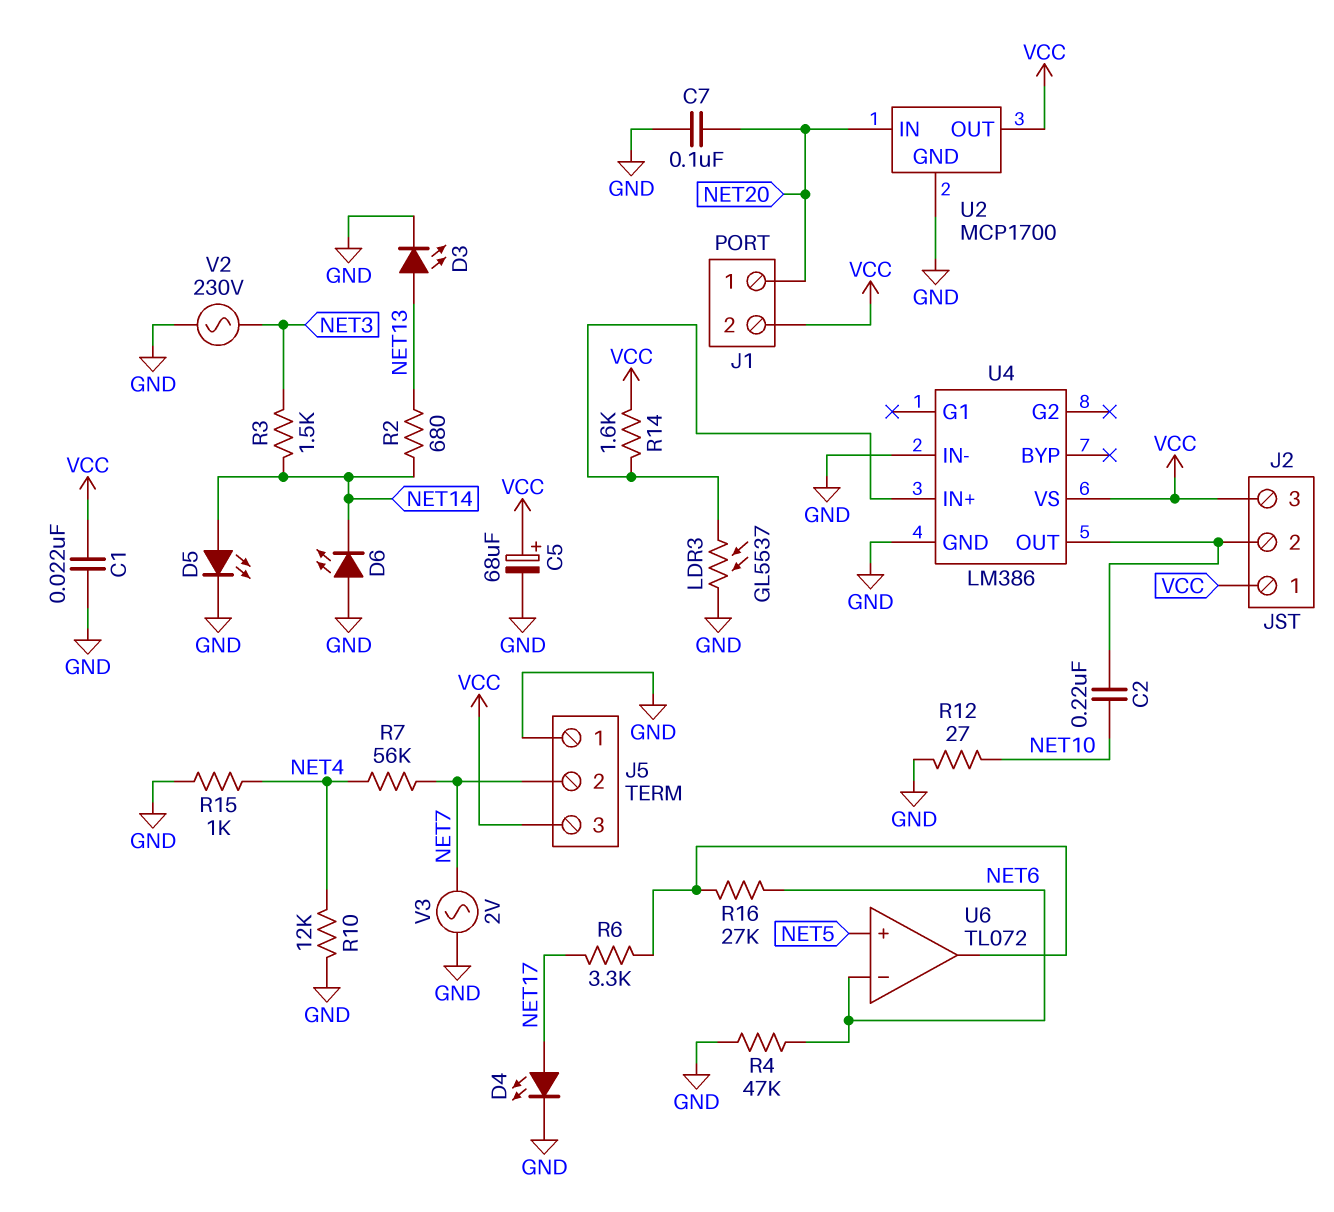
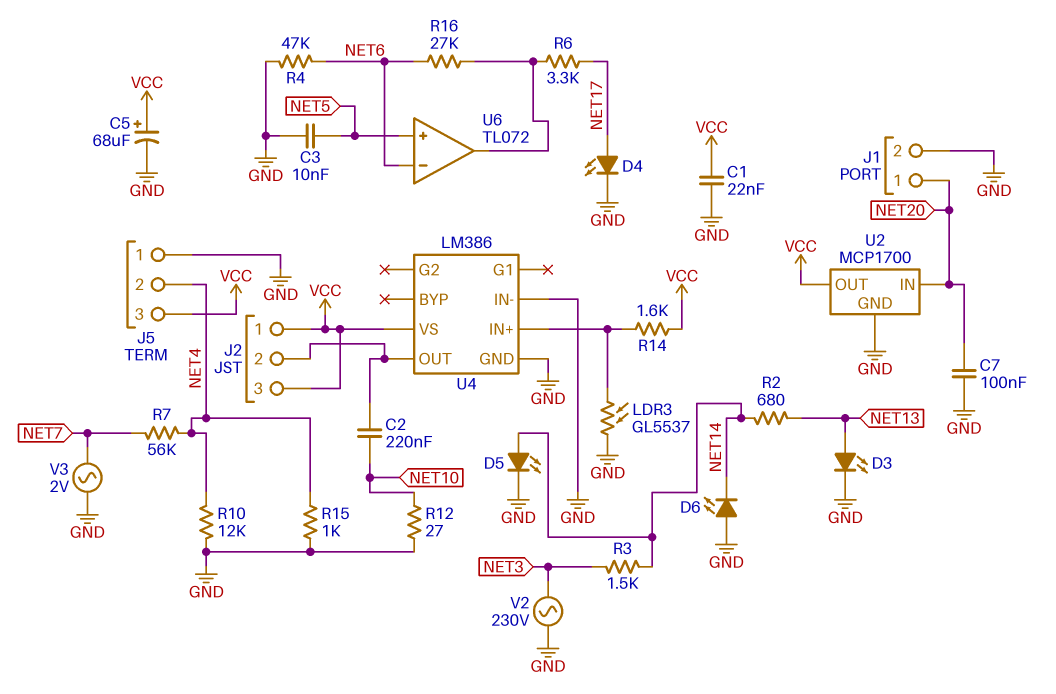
C3: none -> 10nF (GND, NET5)
J1 pin 2: VCC -> GND
J5 pin 2: NET7 -> NET4

